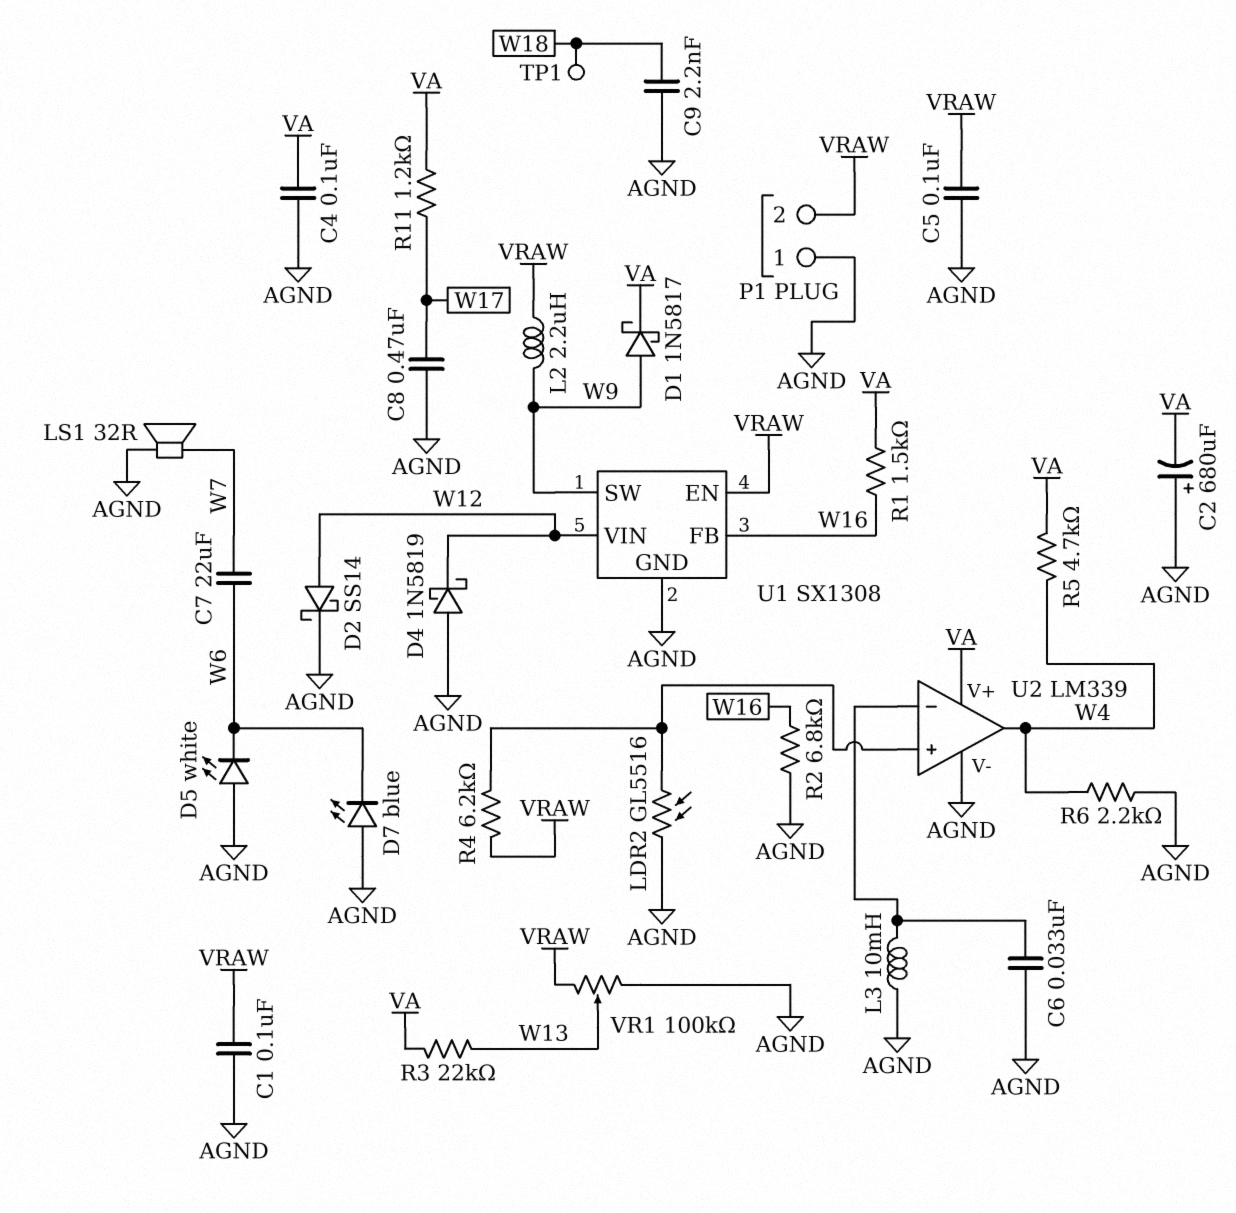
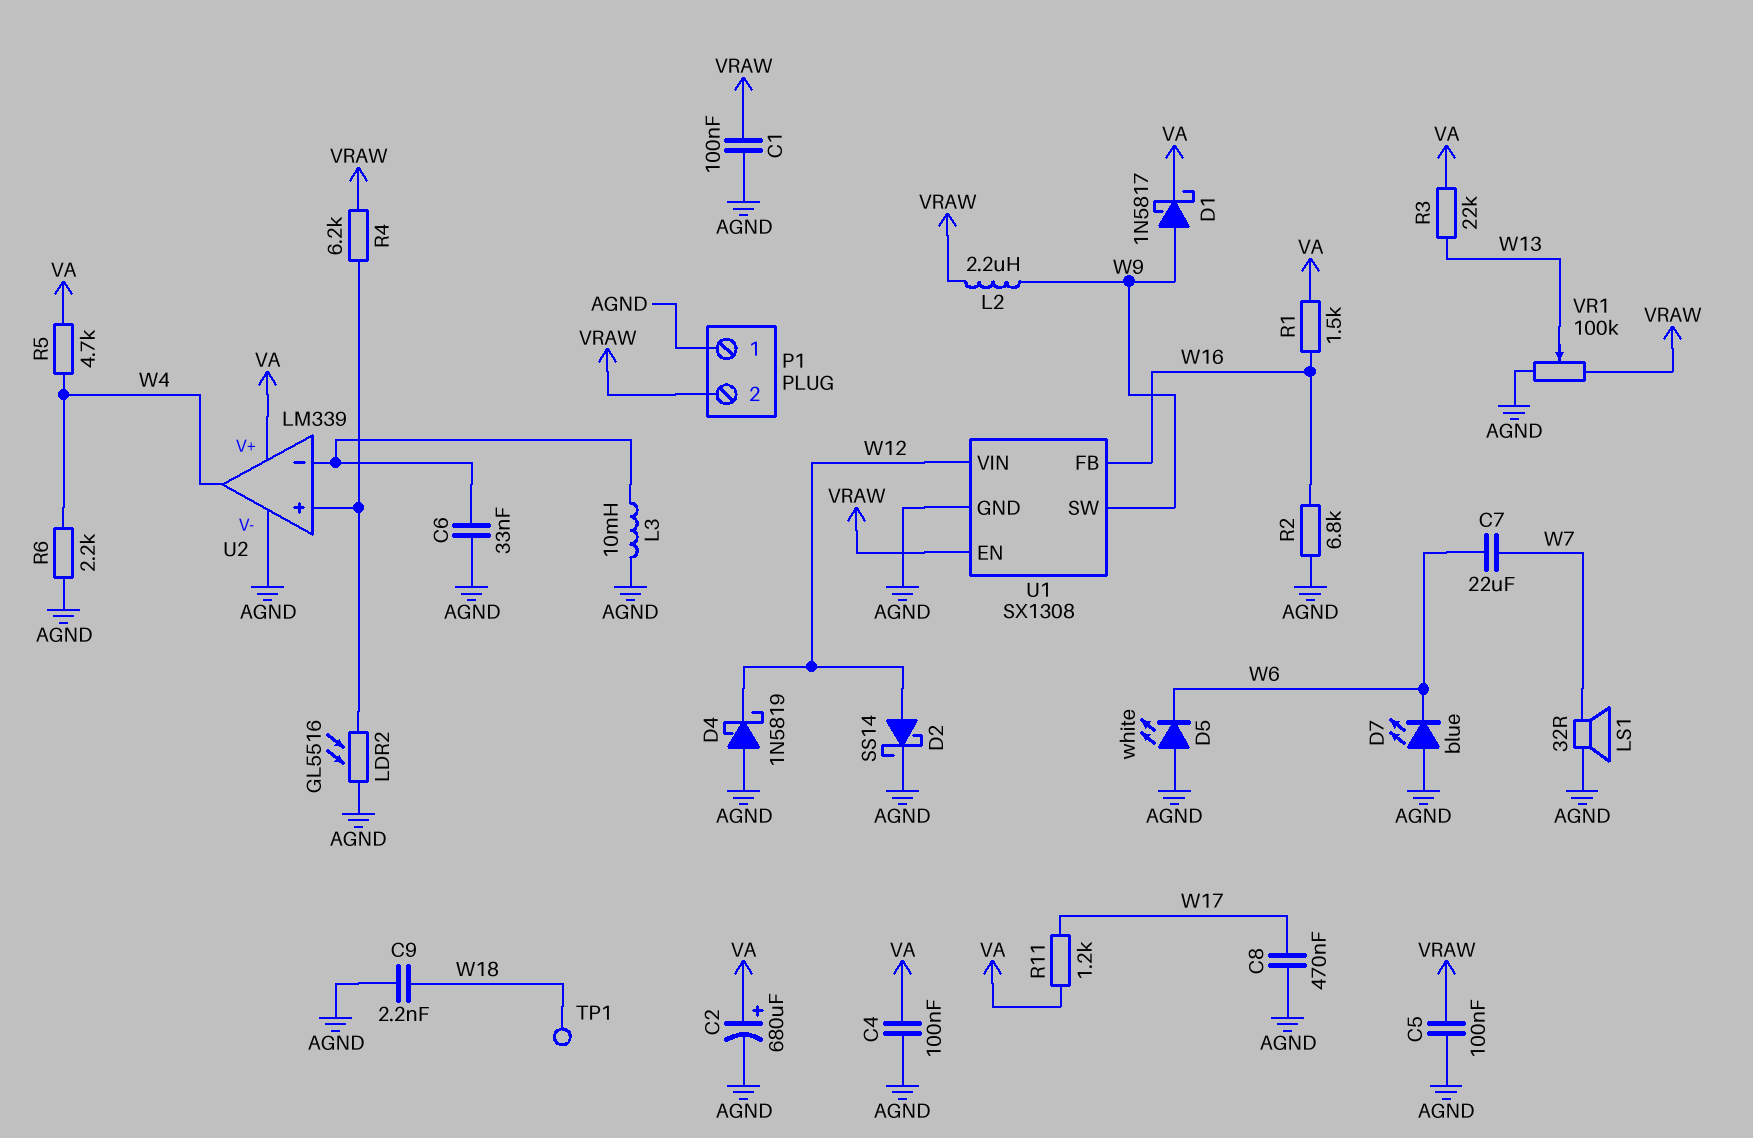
C2: 680uF (plus AGND, minus VA) -> 680uF (plus VA, minus AGND)

